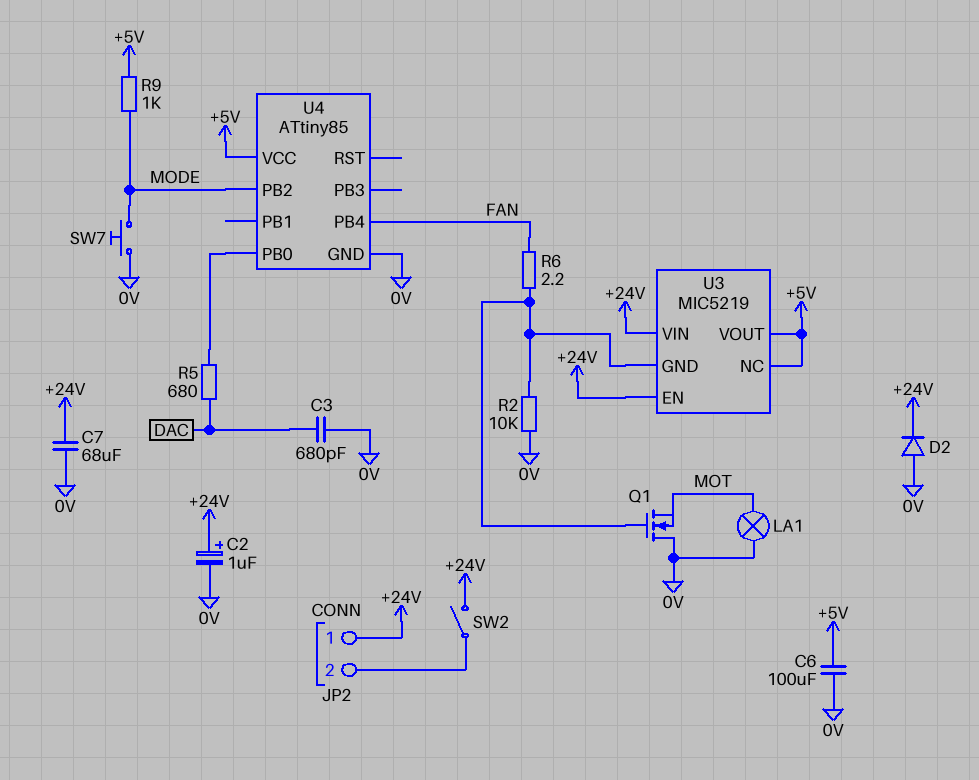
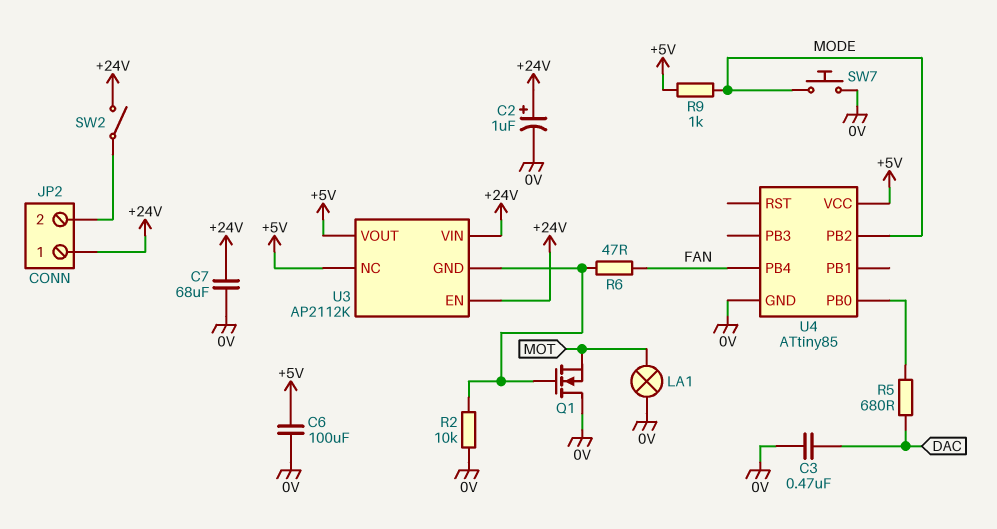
C3: 680pF (0V, DAC) -> 470nF (0V, DAC)
D2: diode (A 0V, K +24V) -> none
R6: 2.2 (FAN, U3/GND) -> 47 (FAN, U3/GND)
U3: MIC5219 -> AP2112K

